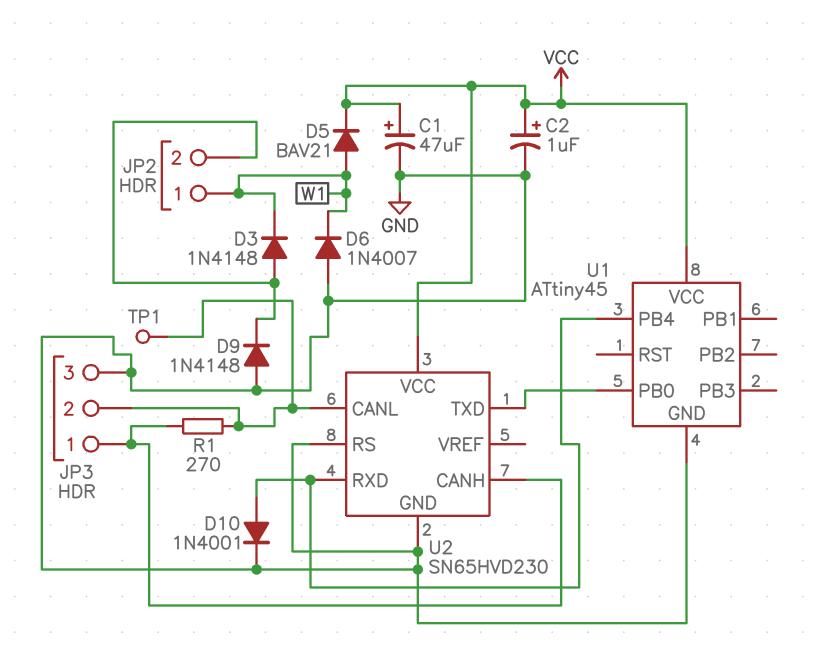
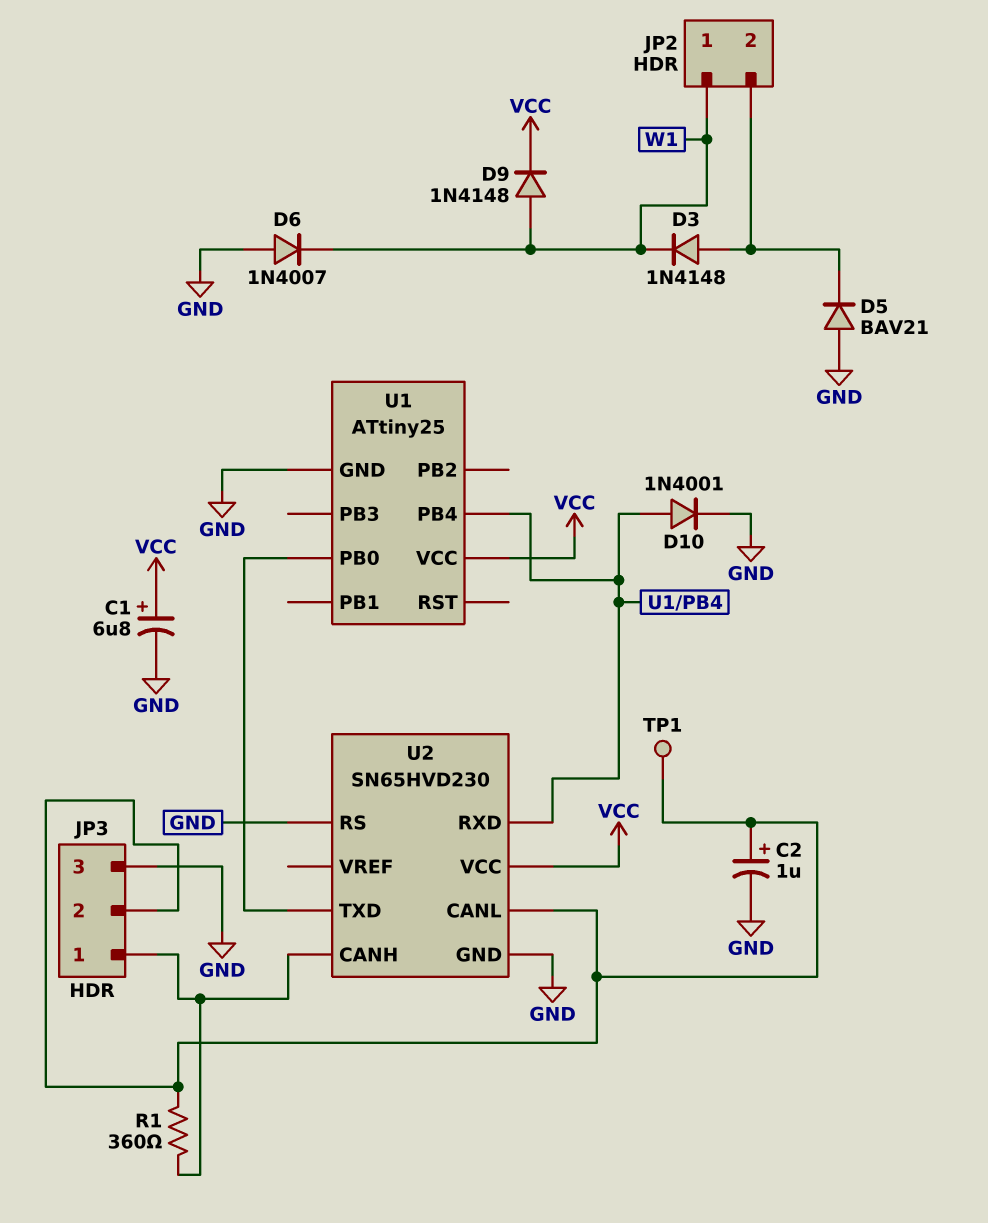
C1: 47uF (plus VCC, minus GND) -> 6.8uF (plus VCC, minus GND)
C2: 1uF (plus VCC, minus GND) -> 1uF (plus JP3/2, minus GND)
D5: diode BAV21 (A W1, K VCC) -> diode BAV21 (A GND, K JP2/2)
D9: diode 1N4148 (A GND, K JP2/2) -> diode 1N4148 (A W1, K VCC)
R1: 270 (JP3/1, JP3/2) -> 360 (JP3/1, JP3/2)
U1: ATtiny45 -> ATtiny25

